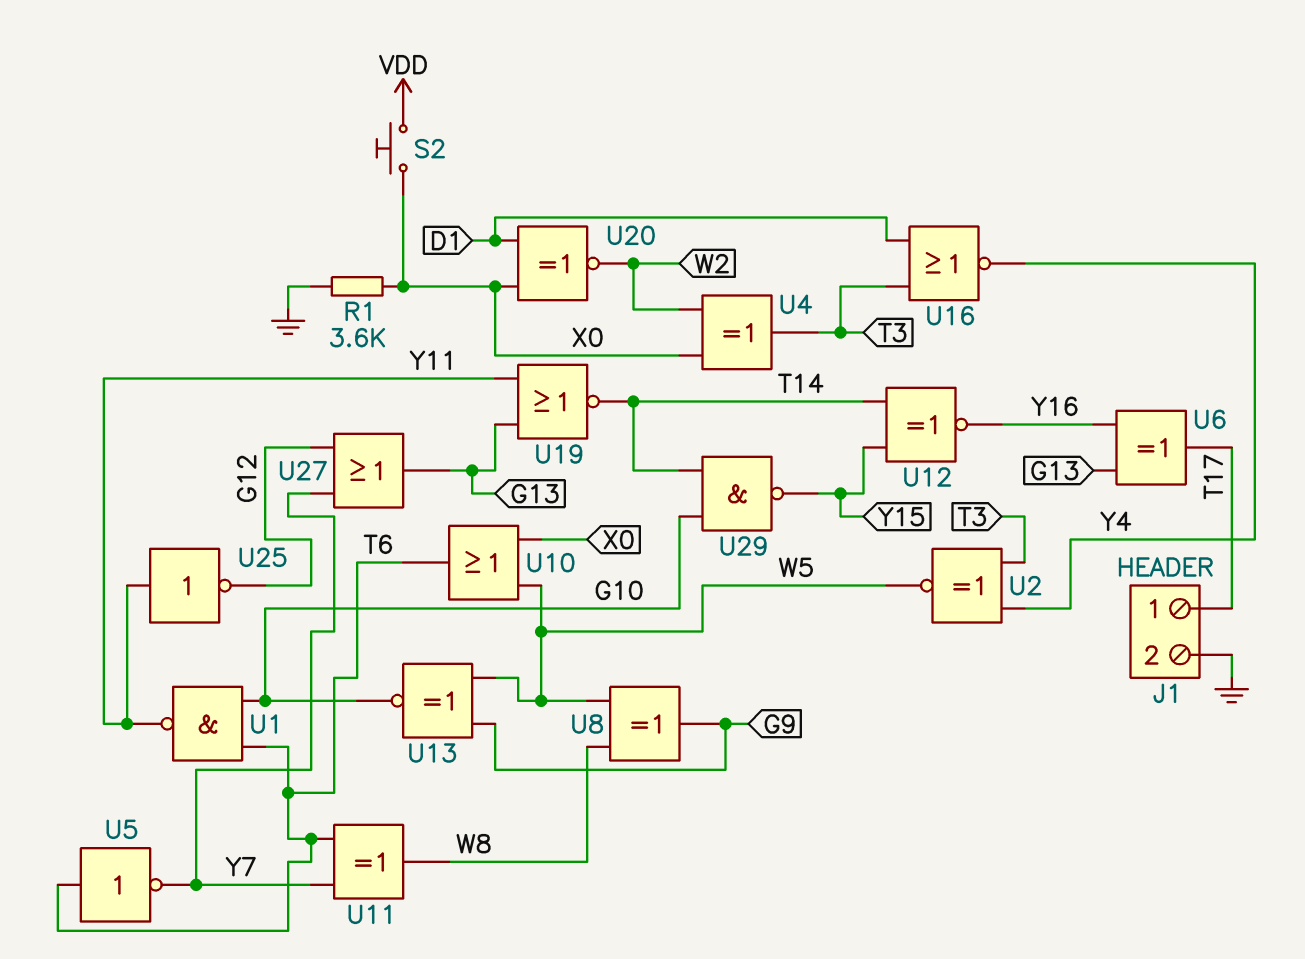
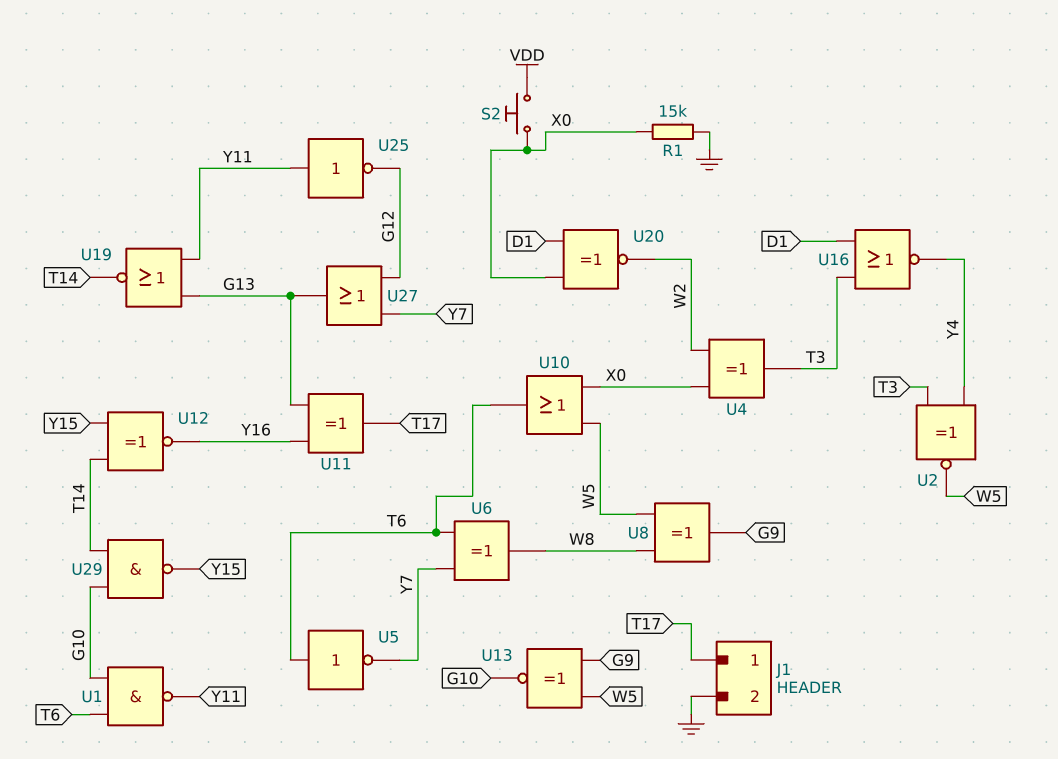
R1: 3.6k (GND, X0) -> 15k (GND, X0)
U6: XOR (in G13, in Y16, out T17) -> XOR (in T6, in Y7, out W8)
U11: XOR (in T6, in Y7, out W8) -> XOR (in G13, in Y16, out T17)

